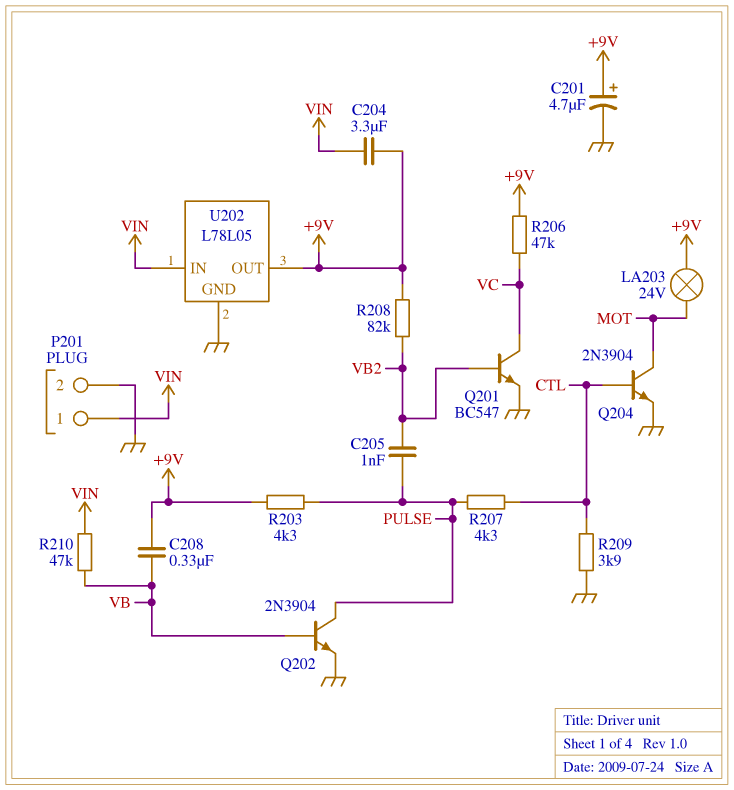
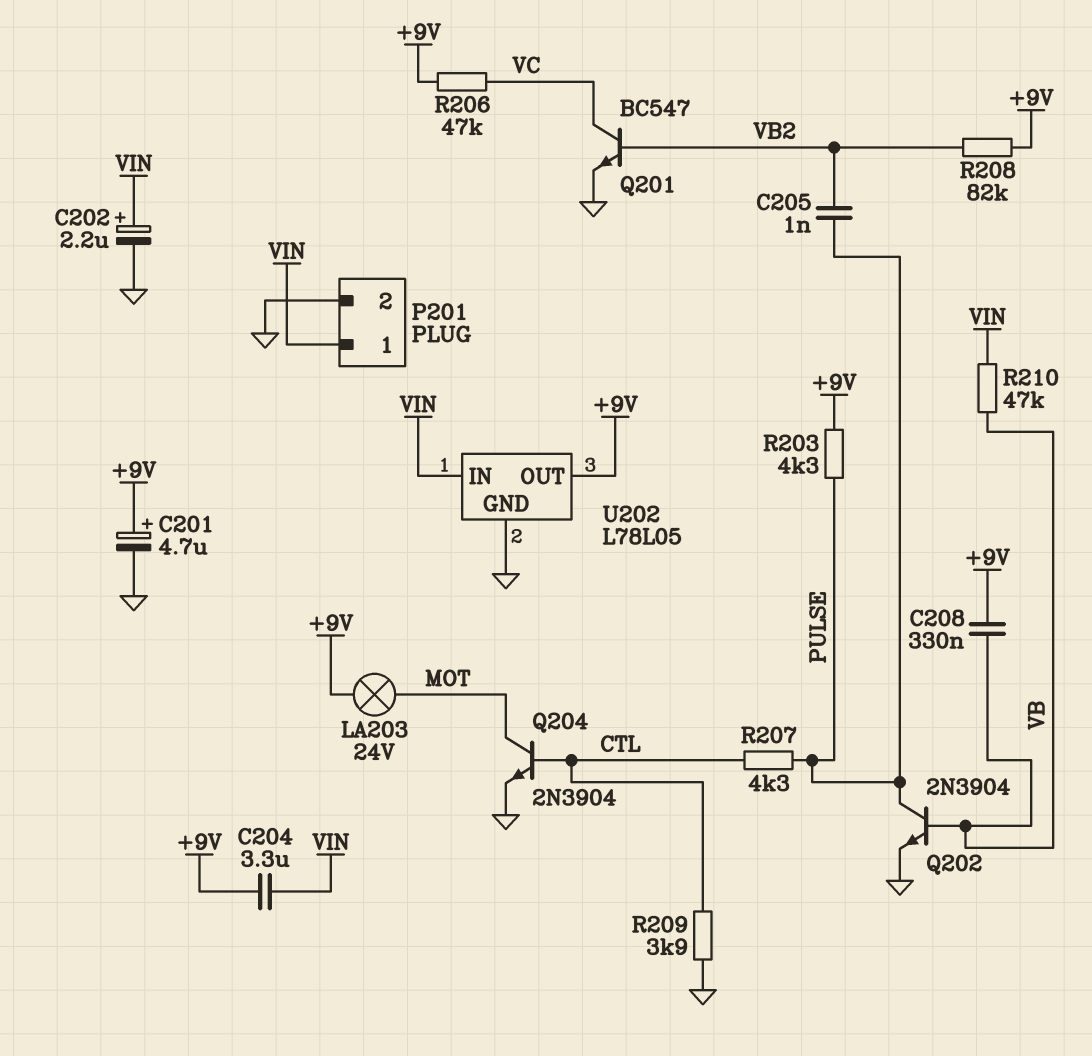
C202: none -> 2.2uF (plus VIN, minus GND)

